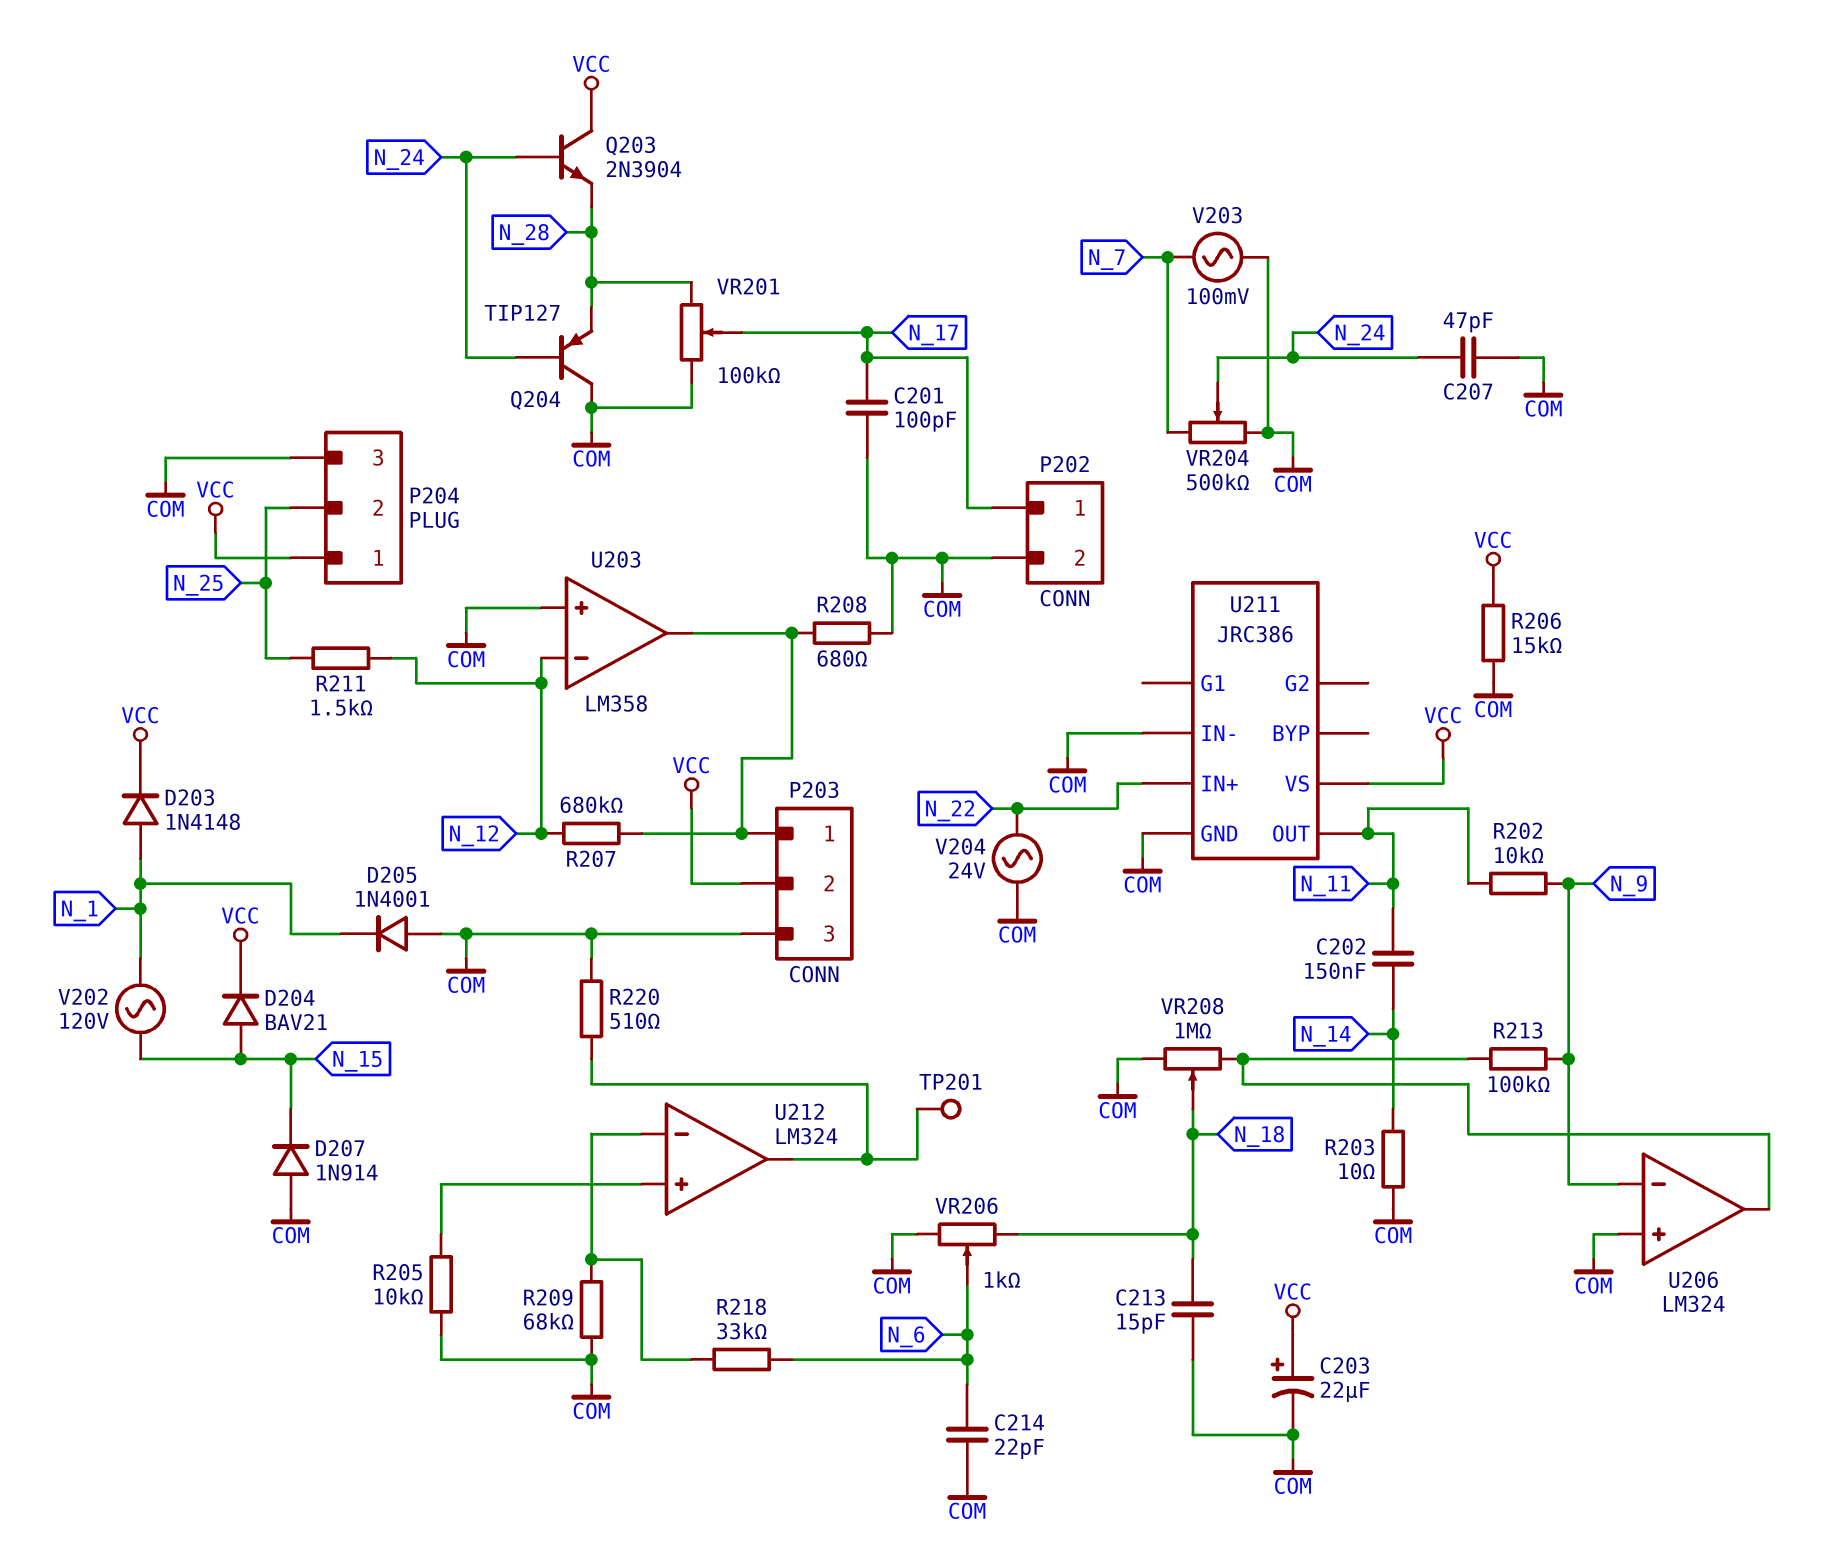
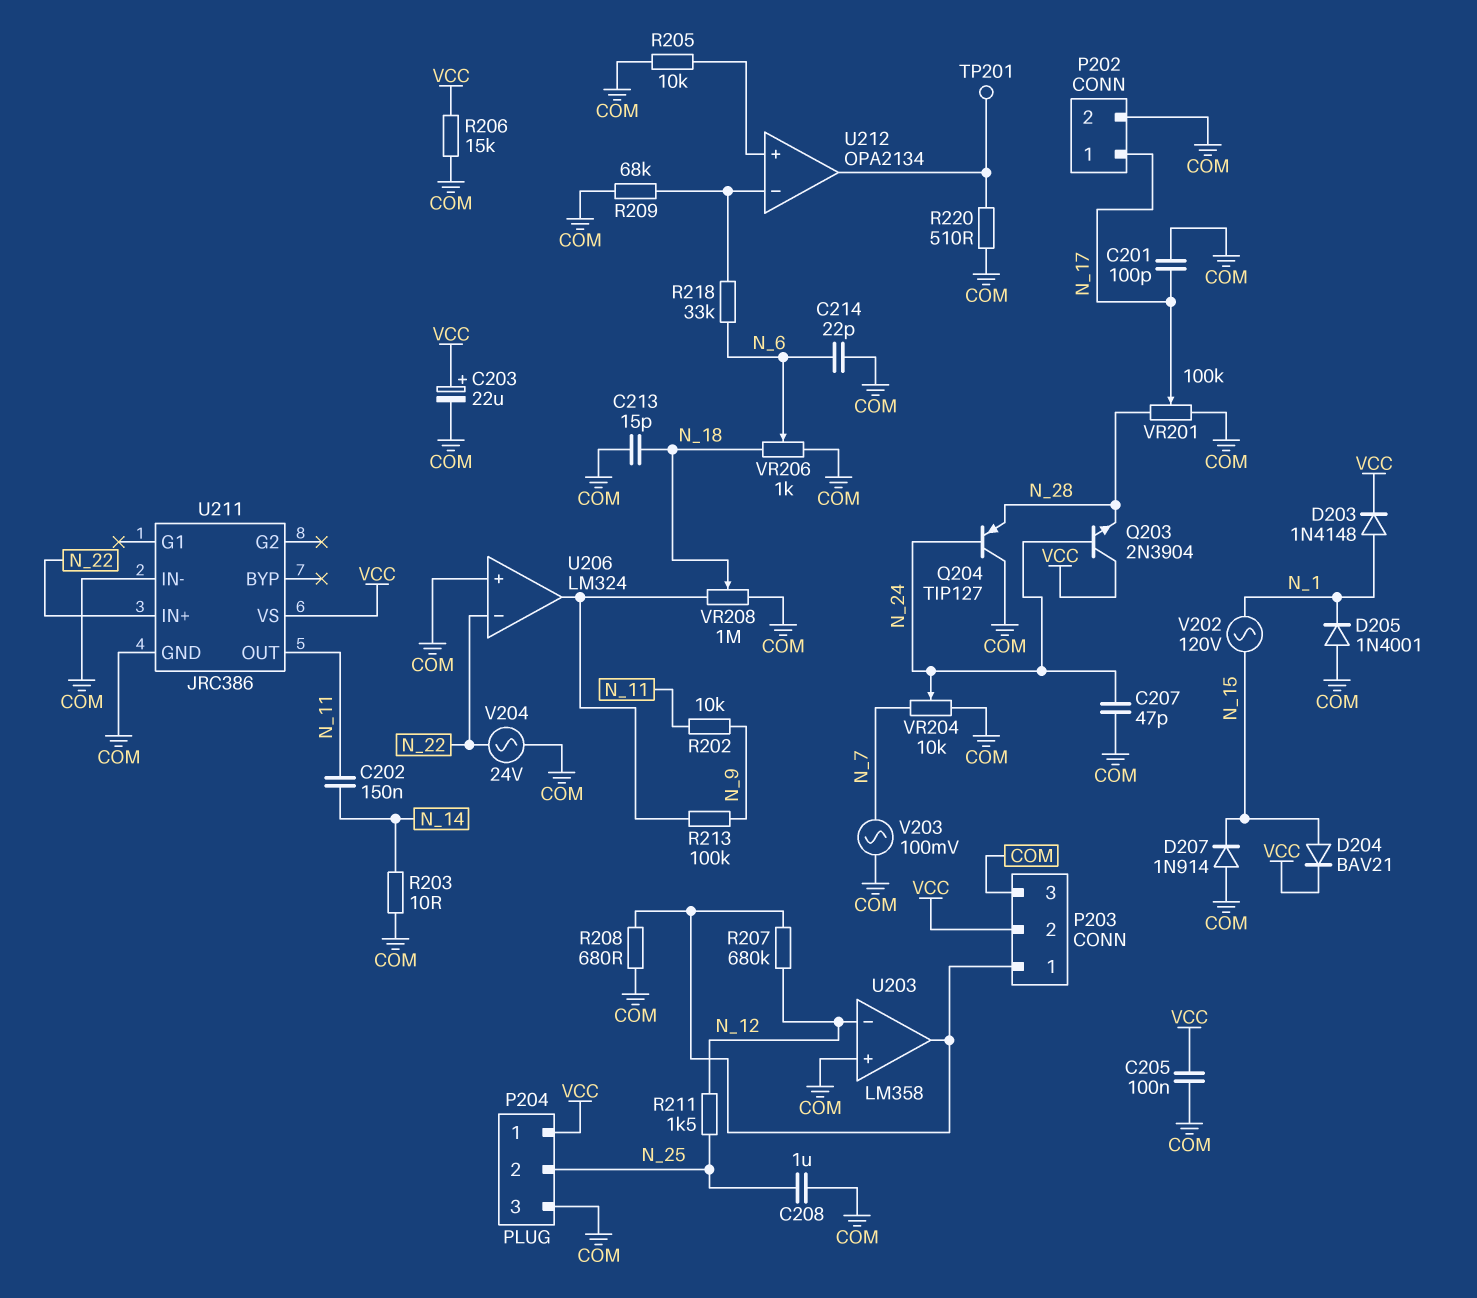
C205: none -> 100nF (COM, VCC)
C208: none -> 1uF (COM, N_25)
U206 pin in-: N_9 -> N_22
U212: LM324 -> OPA2134
VR204: 500k (COM, N_7, wiper N_24) -> 10k (COM, N_7, wiper N_24)

